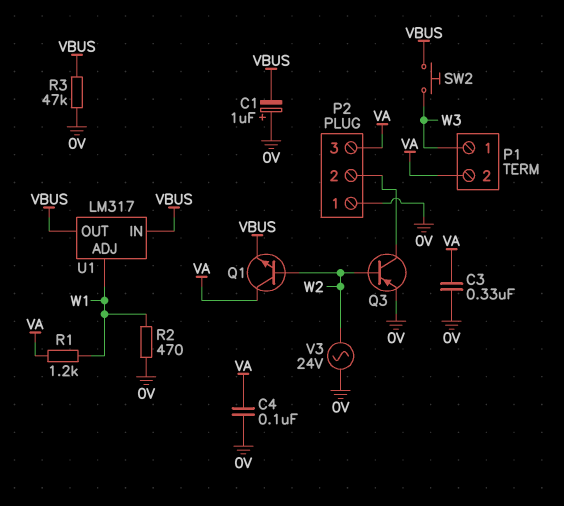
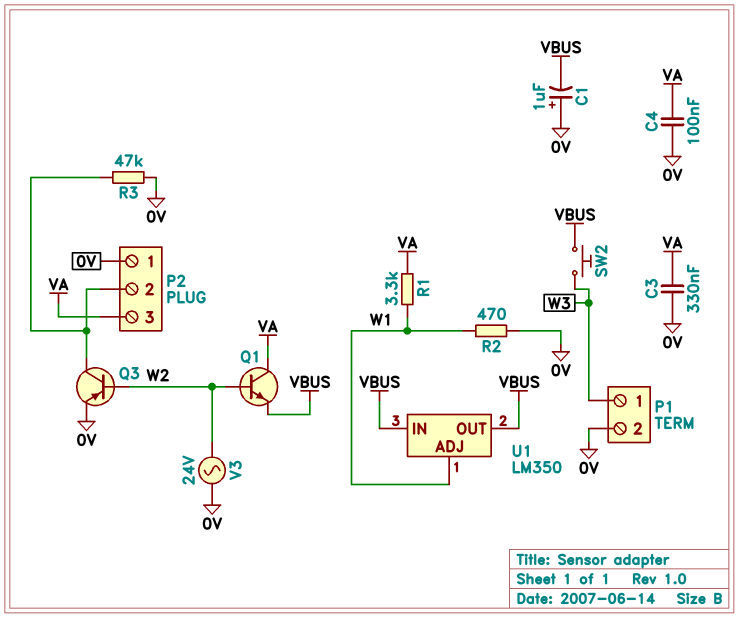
P1 pin 2: VA -> 0V
R1: 1.2k (VA, W1) -> 3.3k (VA, W1)
R3: 47k (0V, VBUS) -> 47k (0V, P2/2)
U1: LM317 -> LM350

